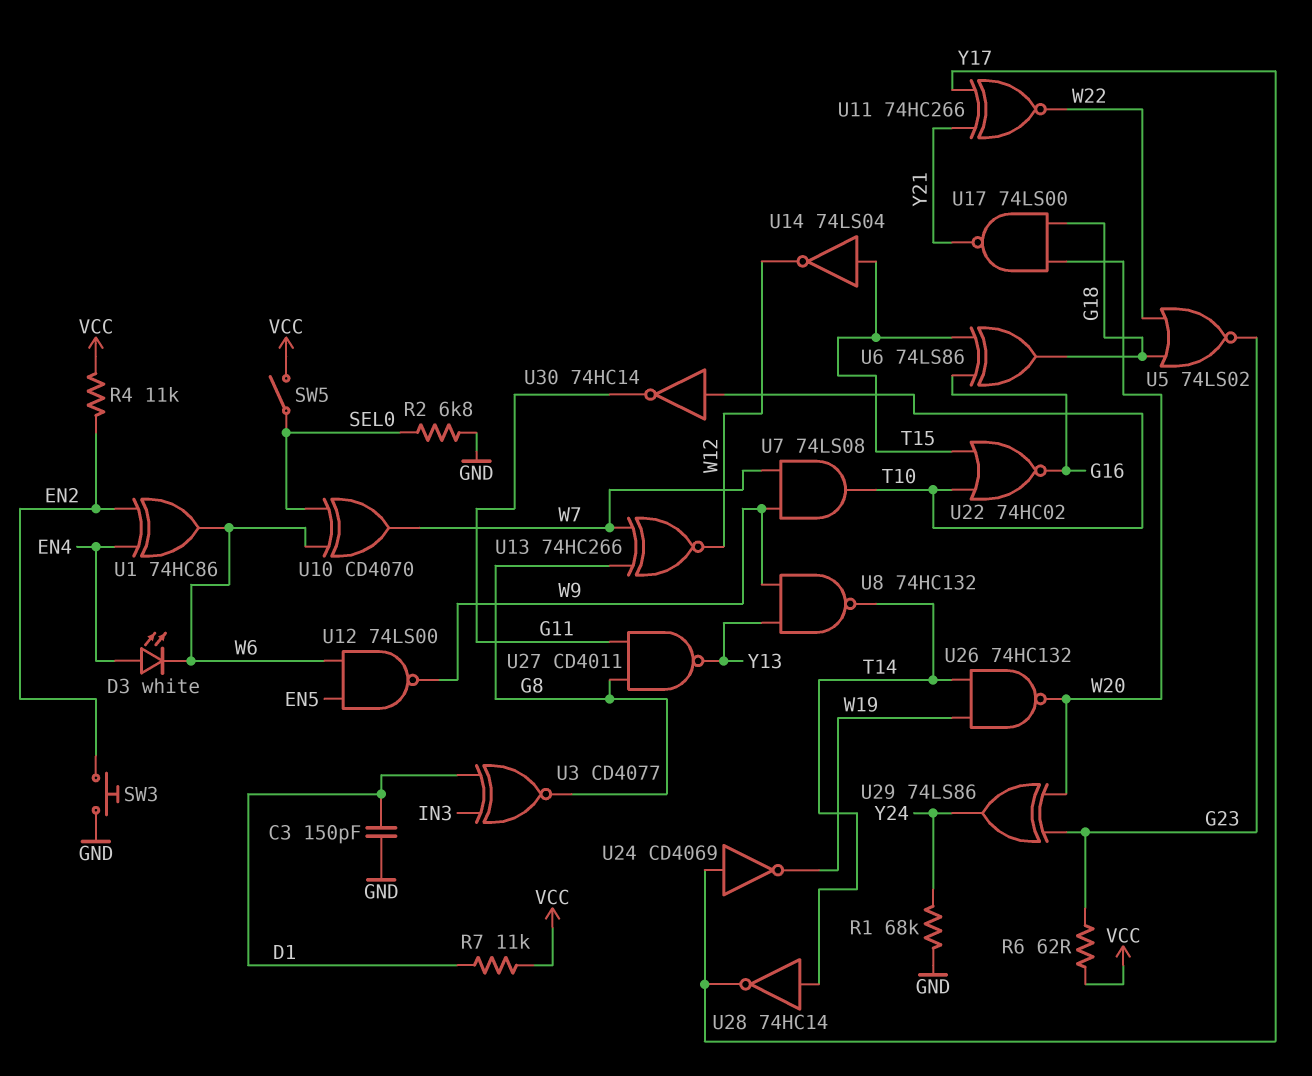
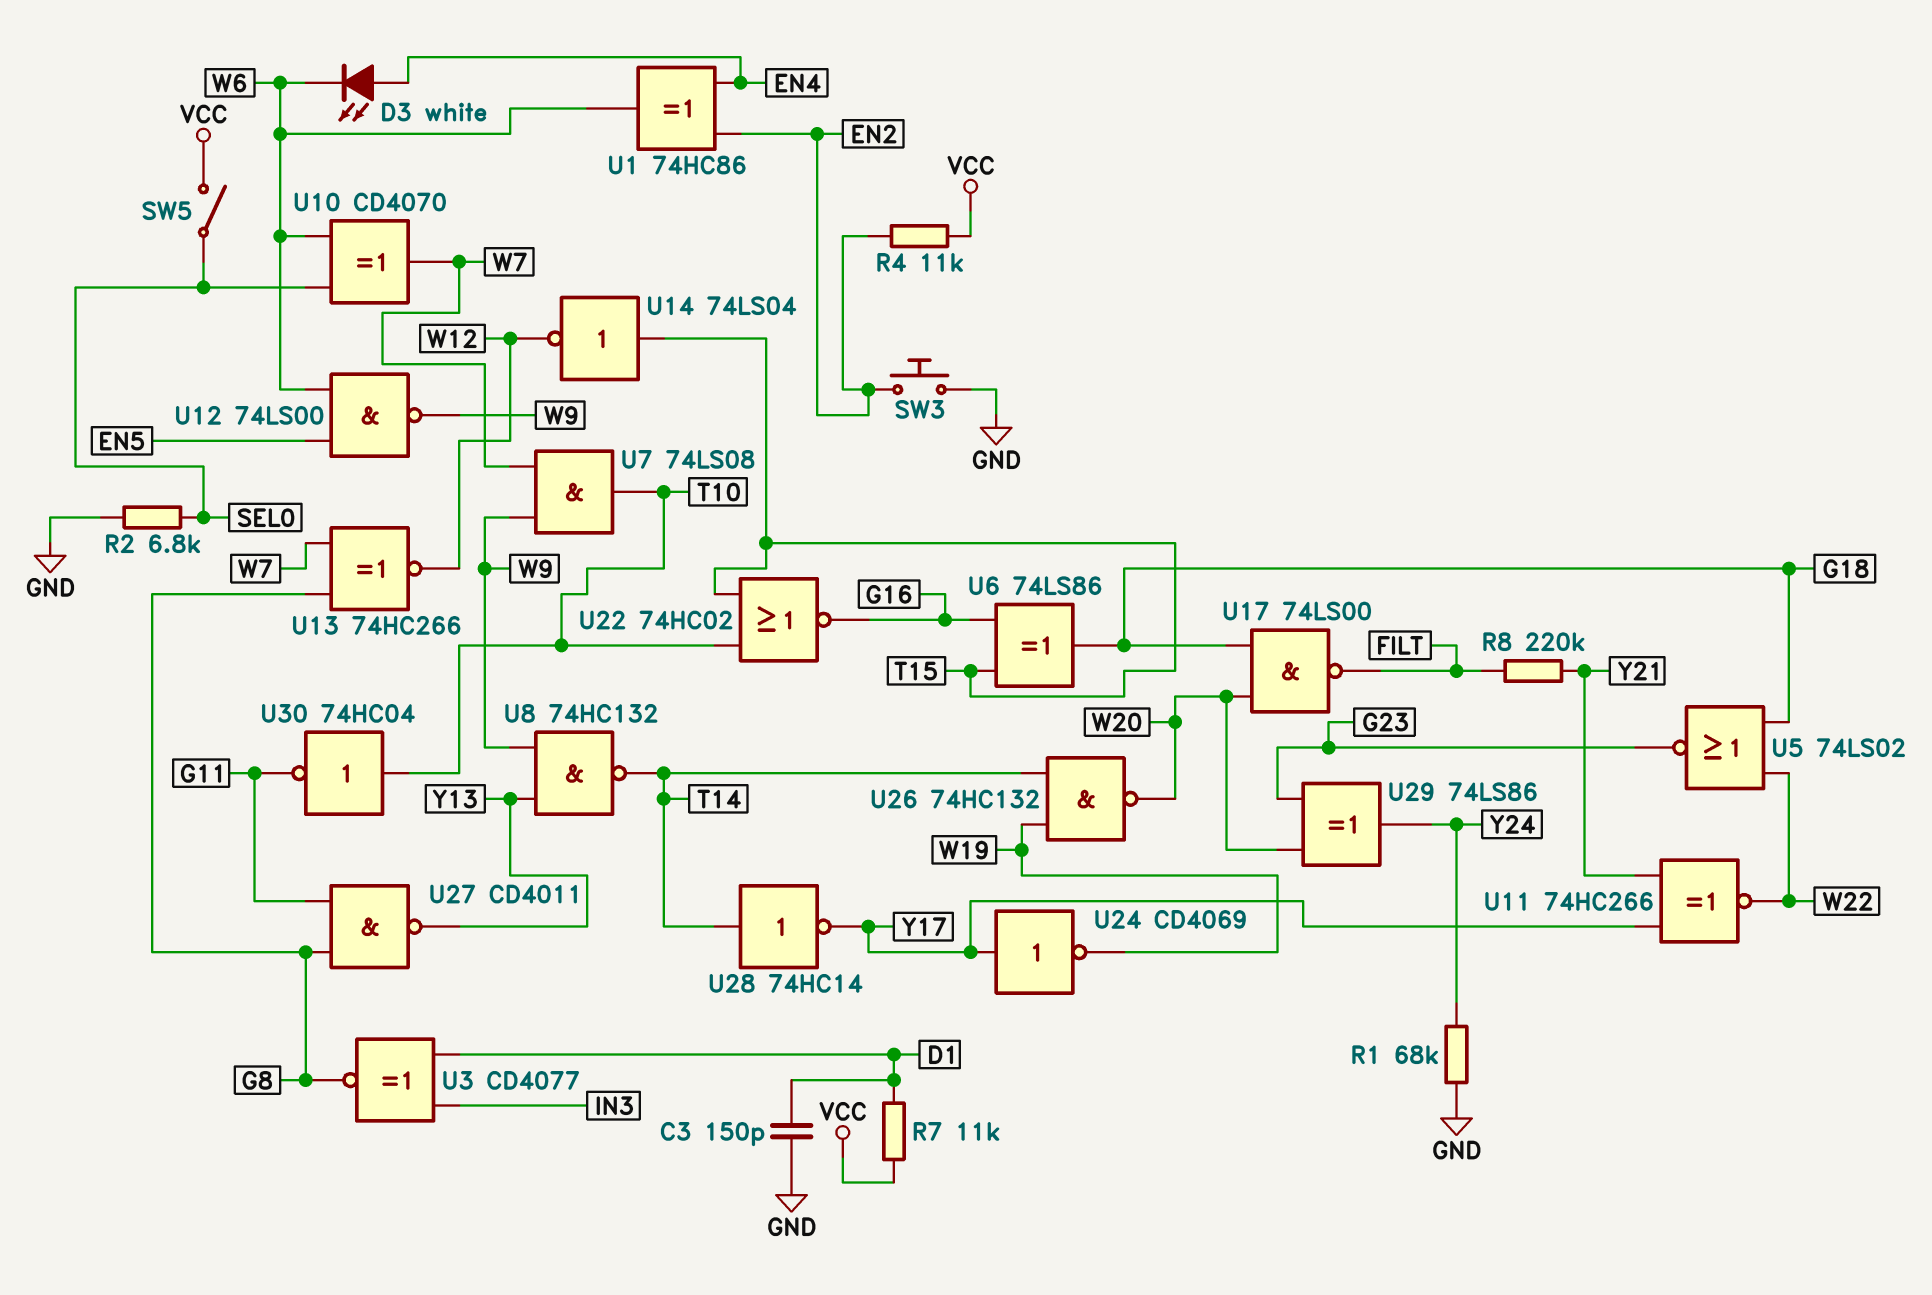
R6: 62 (G23, VCC) -> none
R8: none -> 220k (FILT, Y21)
U17: NAND 74LS00 (in G18, in W20, out Y21) -> NAND 74LS00 (in G18, in W20, out FILT)
U30: NOT 74HC14 (in T10, out G11) -> NOT 74HC04 (in T10, out G11)

